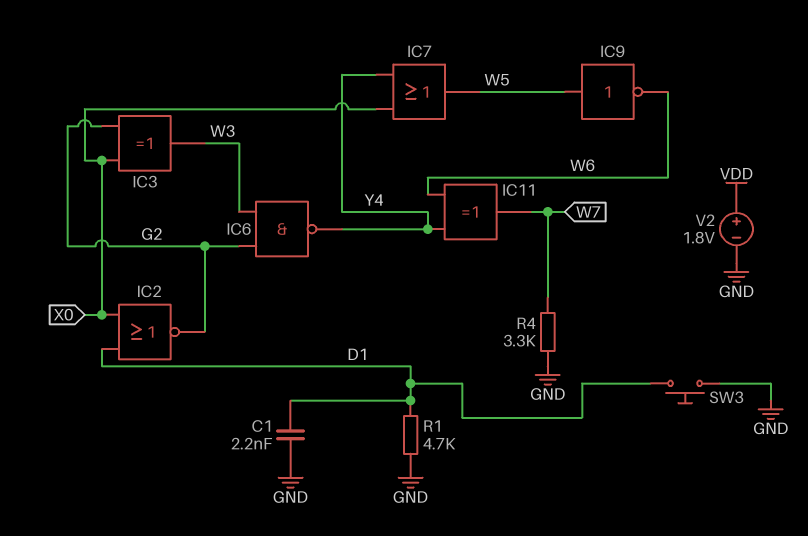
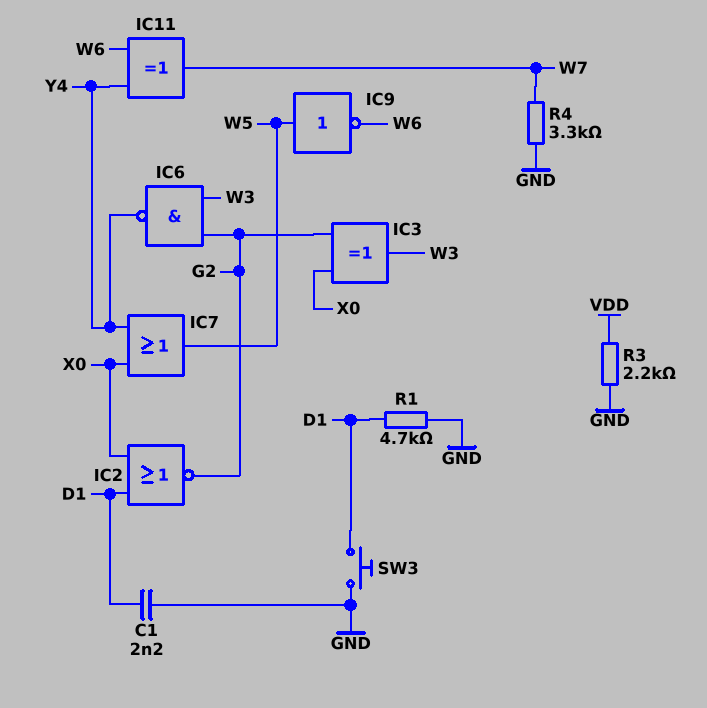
R3: none -> 2.2k (GND, VDD)
V2: 1.8V (plus VDD, minus GND) -> none

